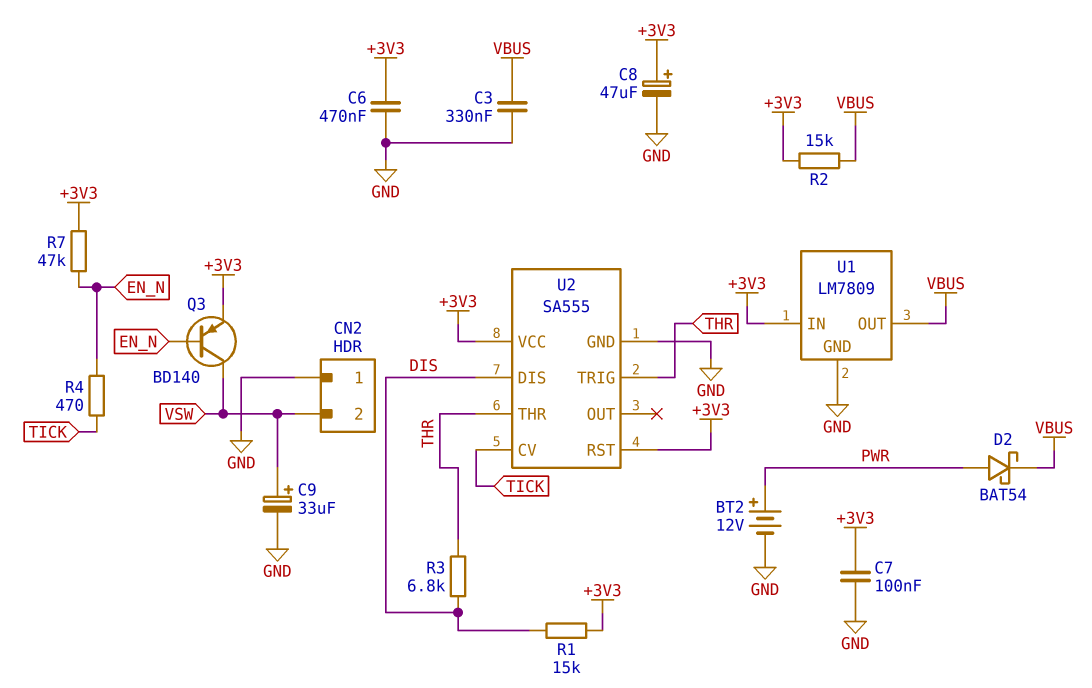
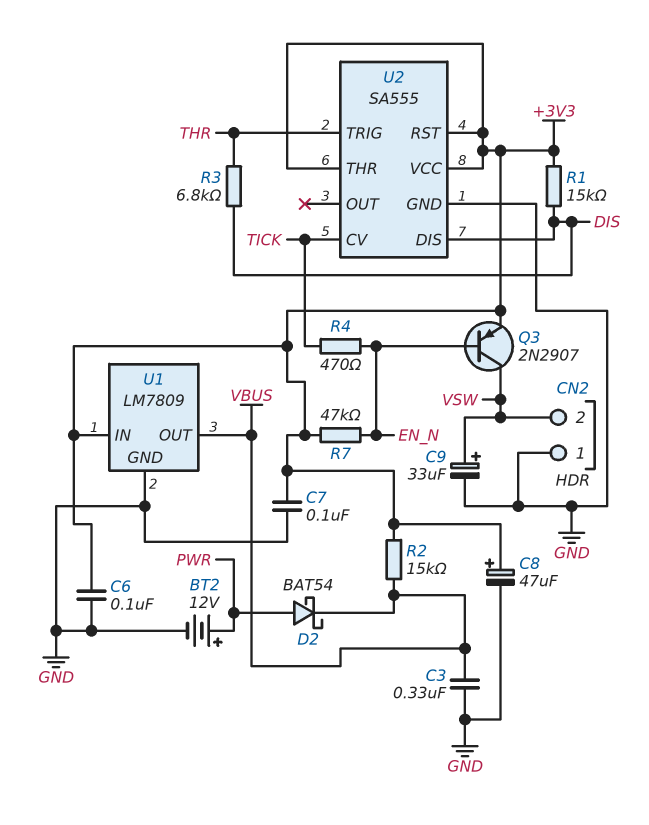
C6: 470nF (+3V3, GND) -> 100nF (+3V3, GND)
Q3: PNP BD140 (B EN_N, C VSW, E +3V3) -> PNP 2N2907 (B EN_N, C VSW, E +3V3)
U2 pin THR: THR -> +3V3

